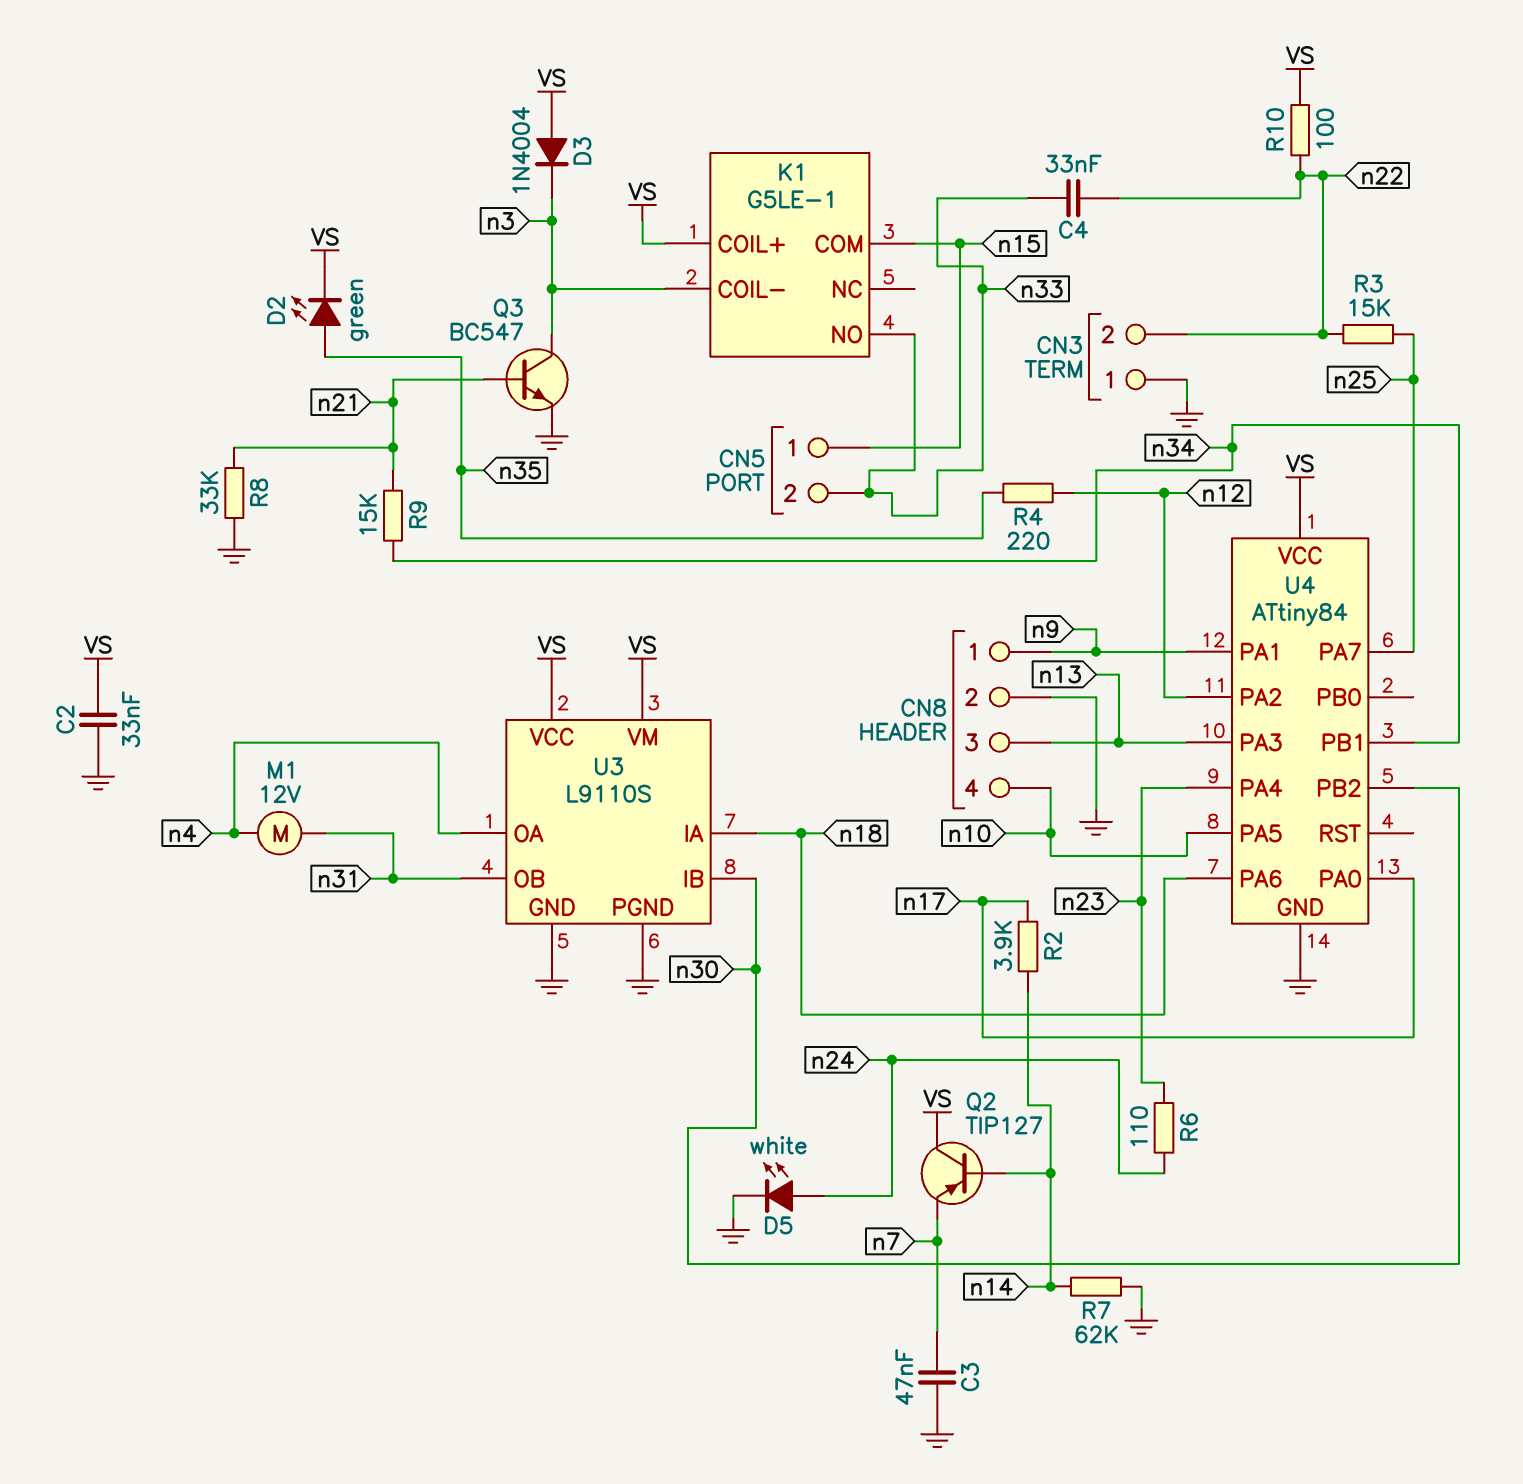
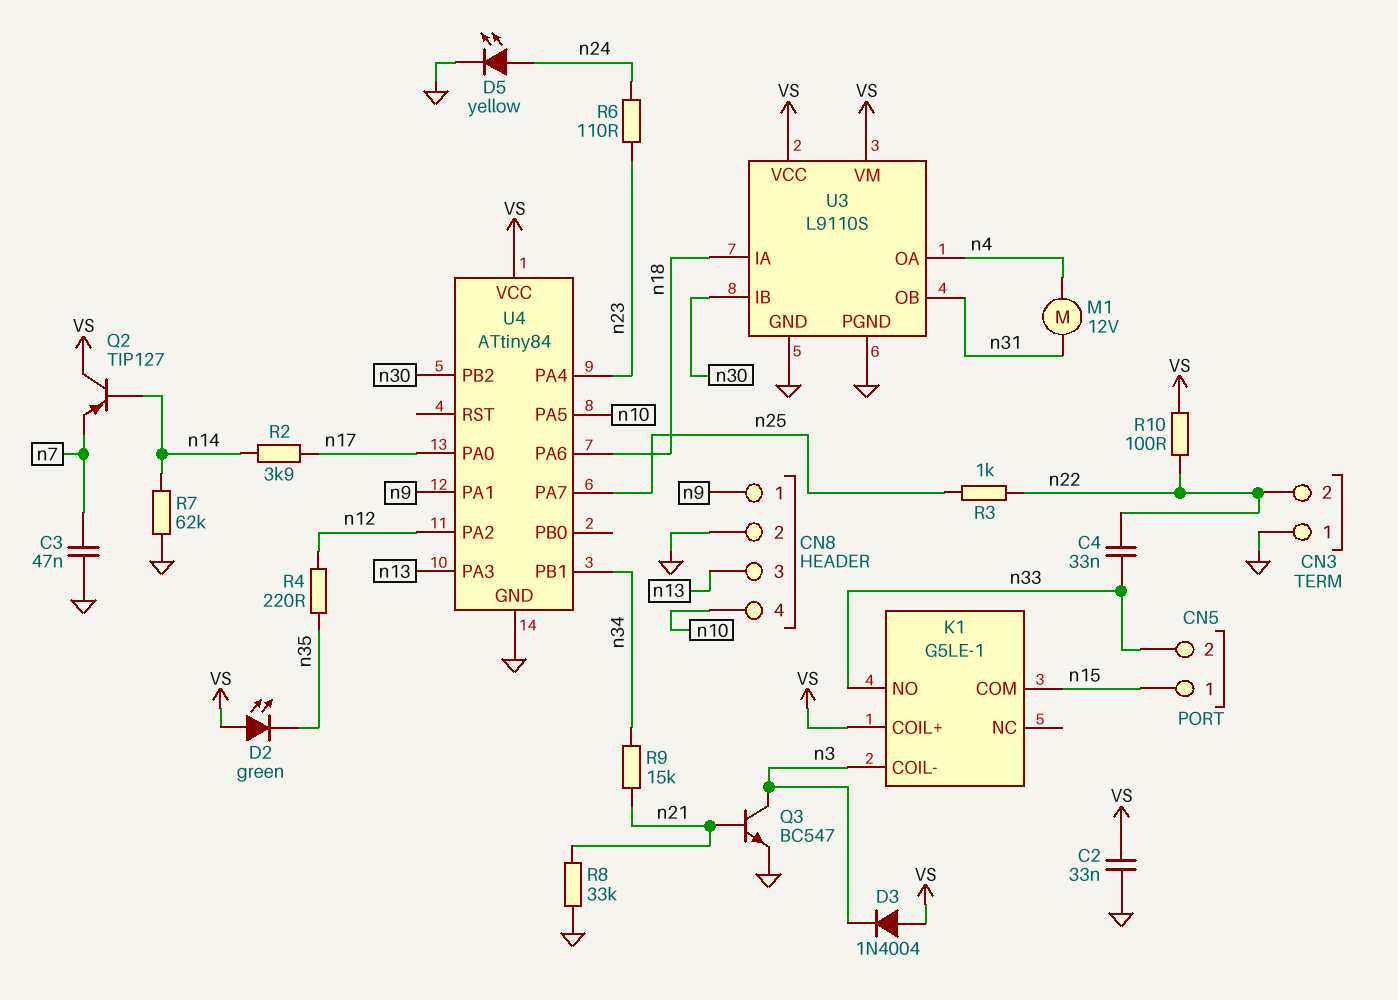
D2: LED green (A n35, K VS) -> LED green (A VS, K n35)
D5: LED white (A n24, K GND) -> LED yellow (A n24, K GND)
R3: 15k (n22, n25) -> 1k (n22, n25)

